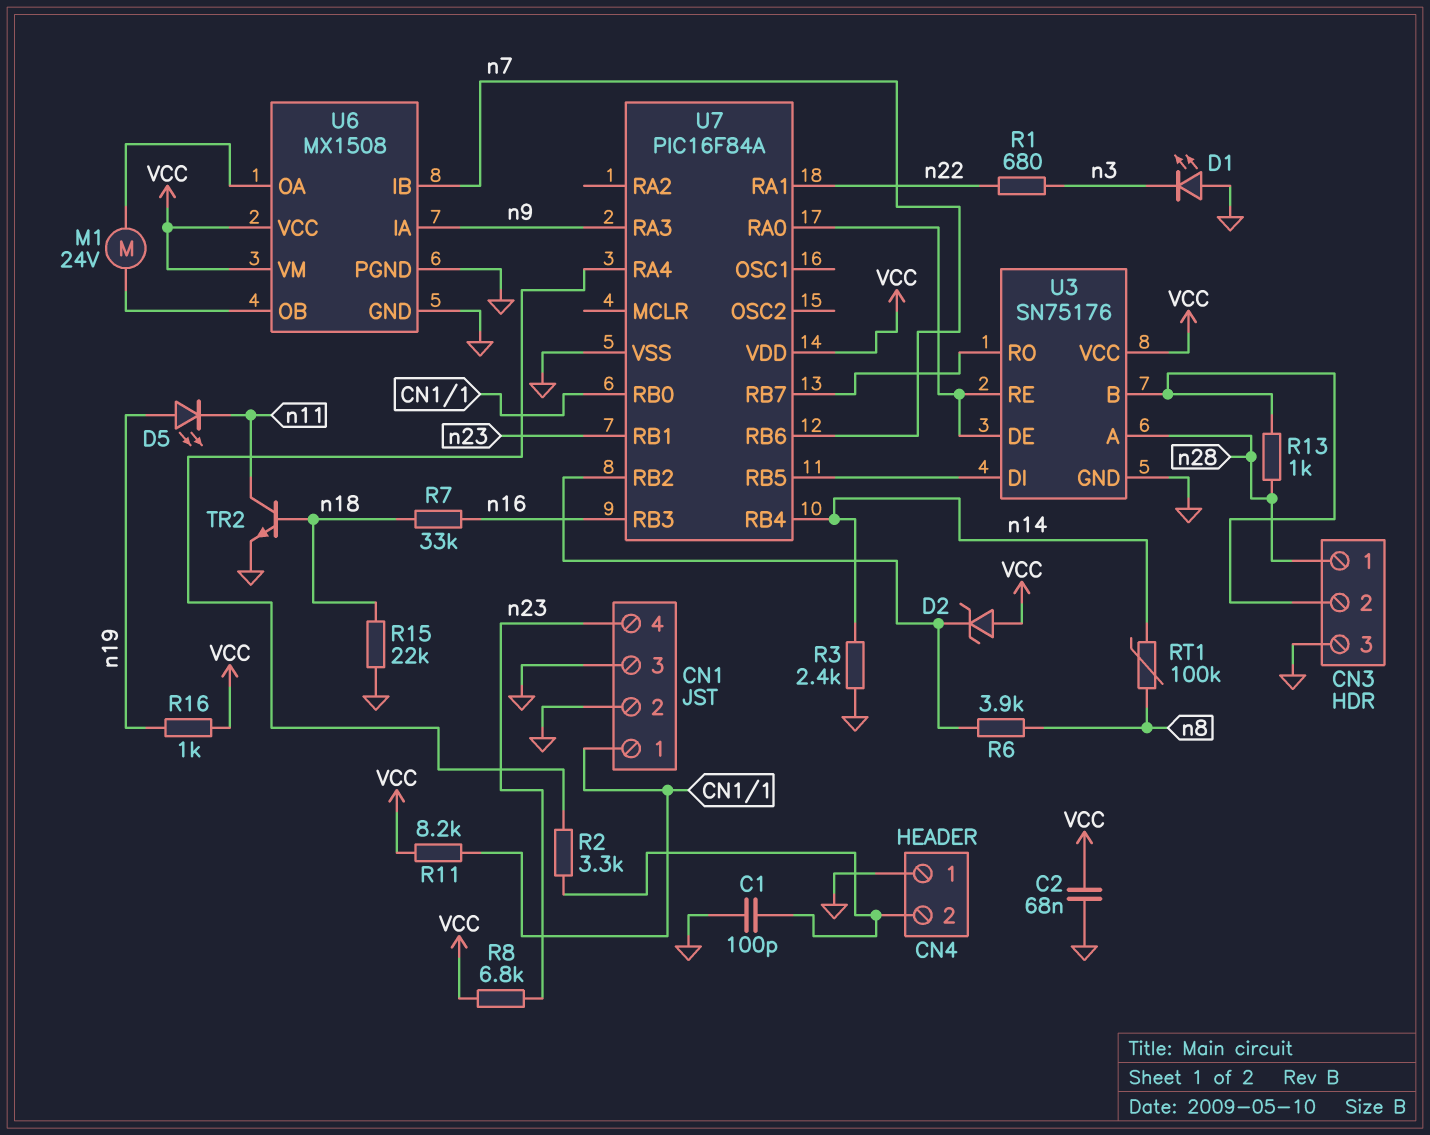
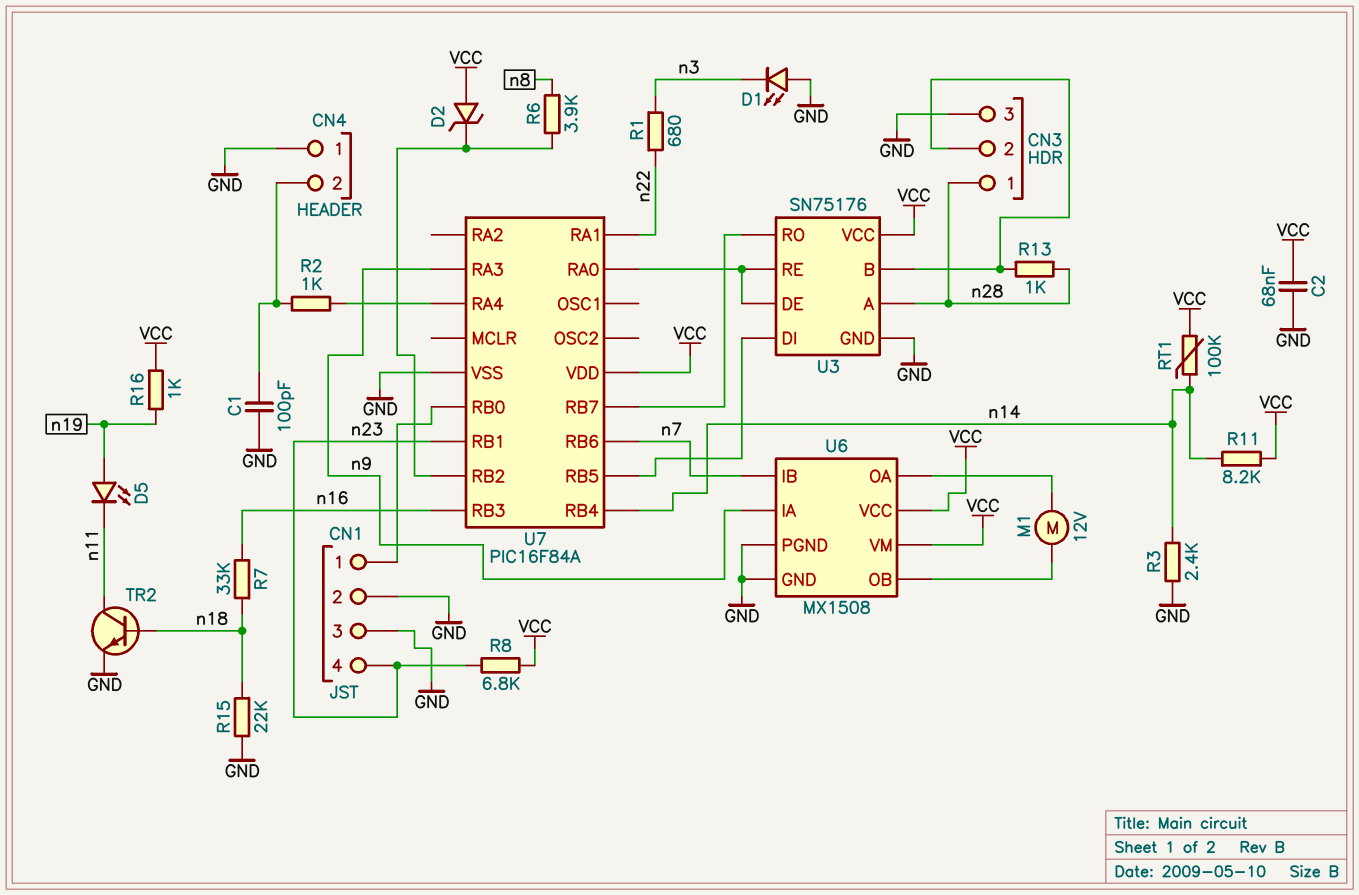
M1: motor 24V (U6/OA, U6/OB) -> motor 12V (U6/OA, U6/OB)
R2: 3.3k (CN4/2, U7/RA4) -> 1k (CN4/2, U7/RA4)
R11: 8.2k (CN1/1, VCC) -> 8.2k (VCC, n14)
RT1: 100k (n8, n14) -> 100k (VCC, n14)

